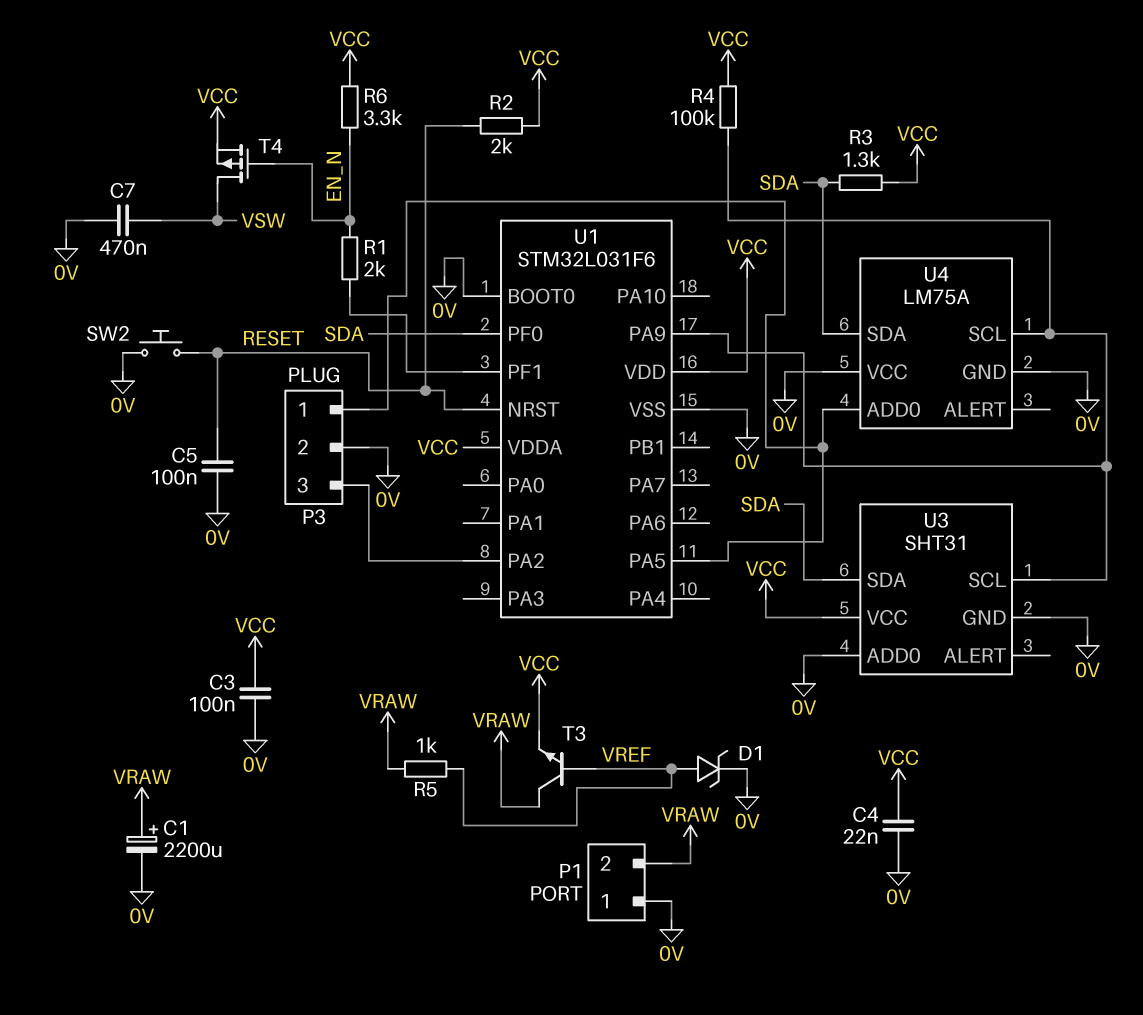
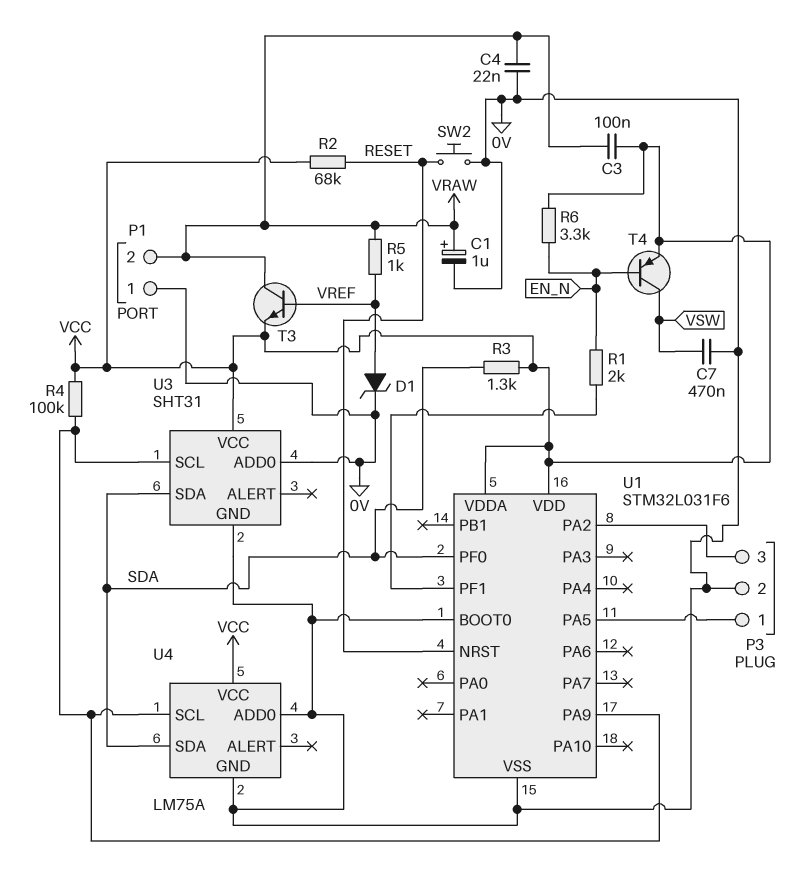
C1: 2200uF (plus VRAW, minus 0V) -> 1uF (plus VRAW, minus 0V)
C3: 100nF (0V, VCC) -> 100nF (VCC, VRAW)
C4: 22nF (0V, VCC) -> 22nF (0V, VRAW)
C5: 100nF (0V, RESET) -> none
R2: 2k (RESET, VCC) -> 68k (RESET, VCC)
T4: PMOS (G EN_N, D VSW, S VCC) -> PNP (B EN_N, C VSW, E VCC)
U4 pin ADD0: P3/1 -> 0V
U4 pin VCC: 0V -> VCC

